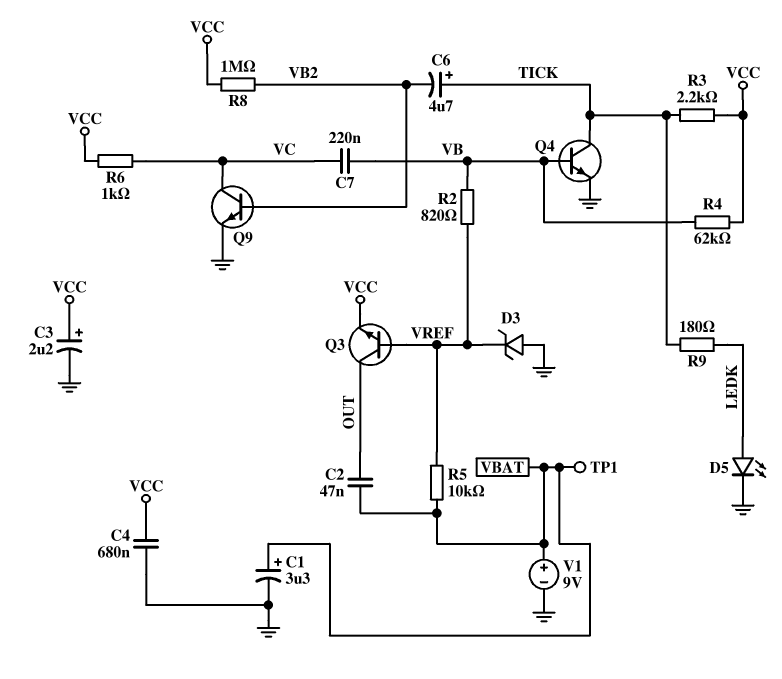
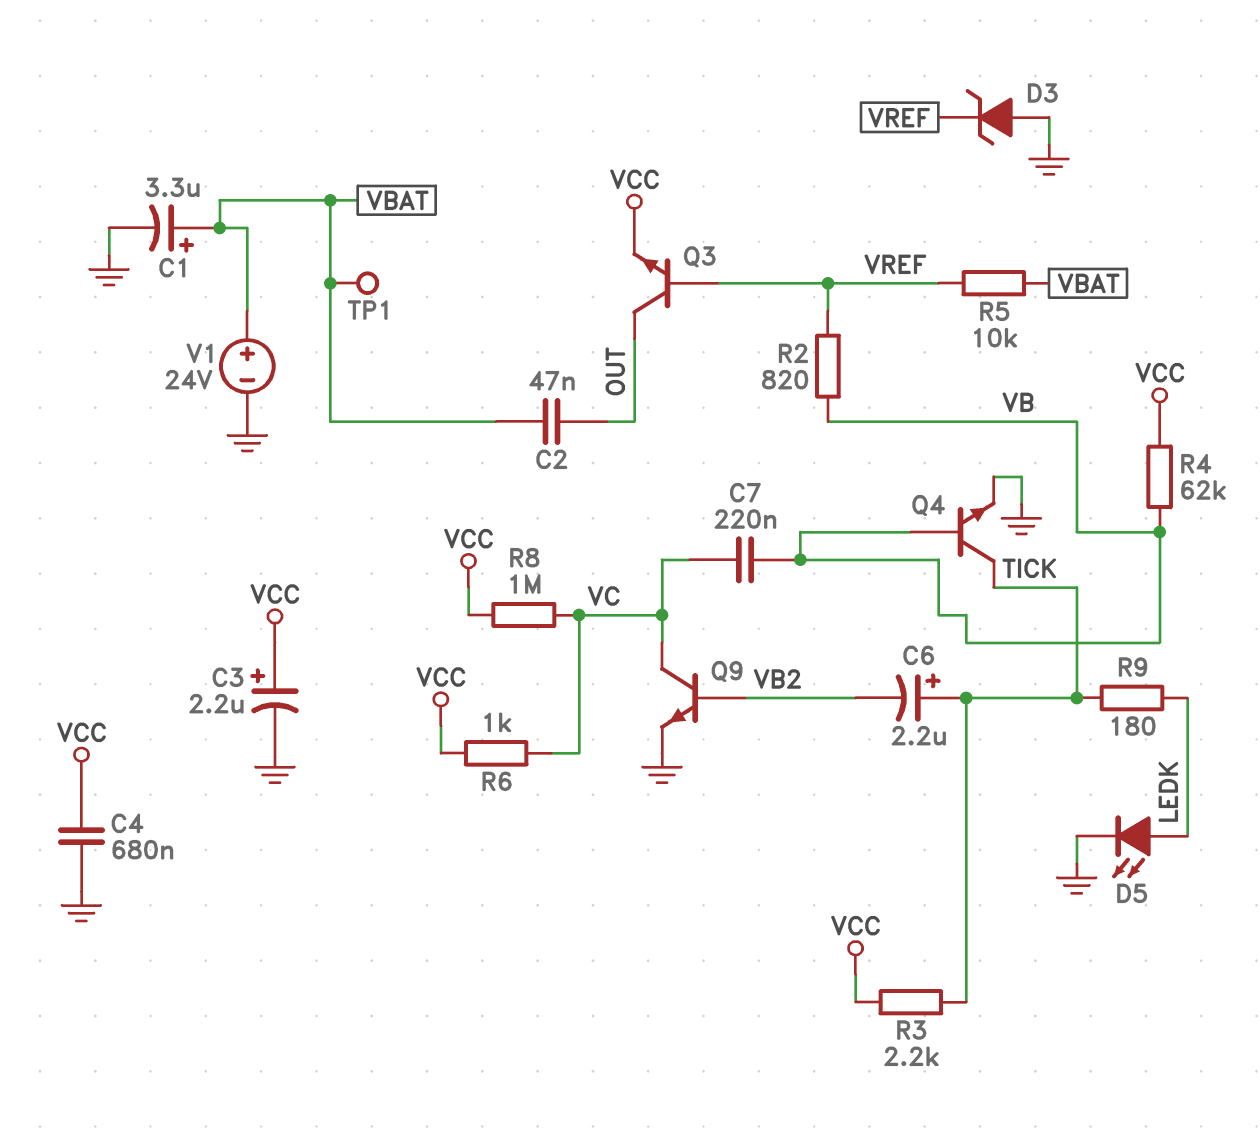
C6: 4.7uF (plus TICK, minus VB2) -> 2.2uF (plus TICK, minus VB2)
R8: 1M (VB2, VCC) -> 1M (VC, VCC)
V1: 9V (plus VBAT, minus GND) -> 24V (plus VBAT, minus GND)

